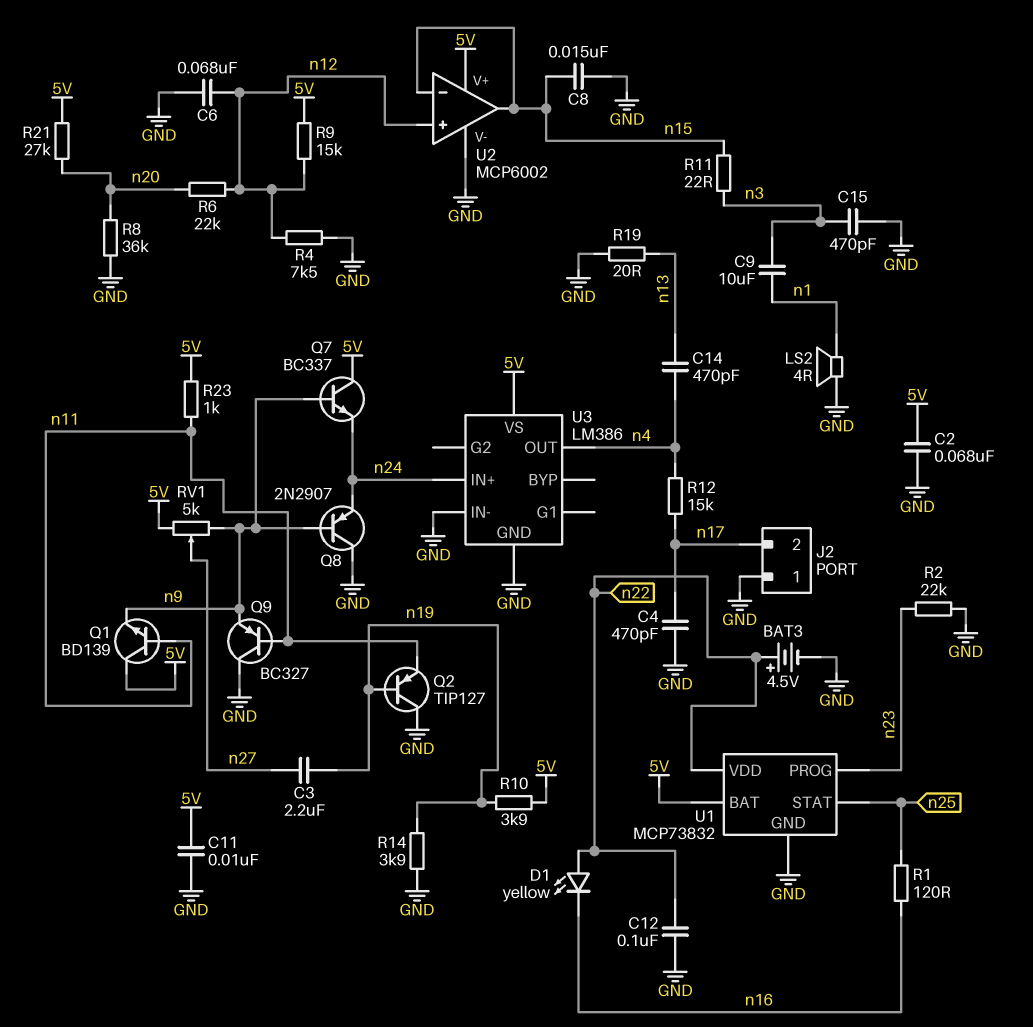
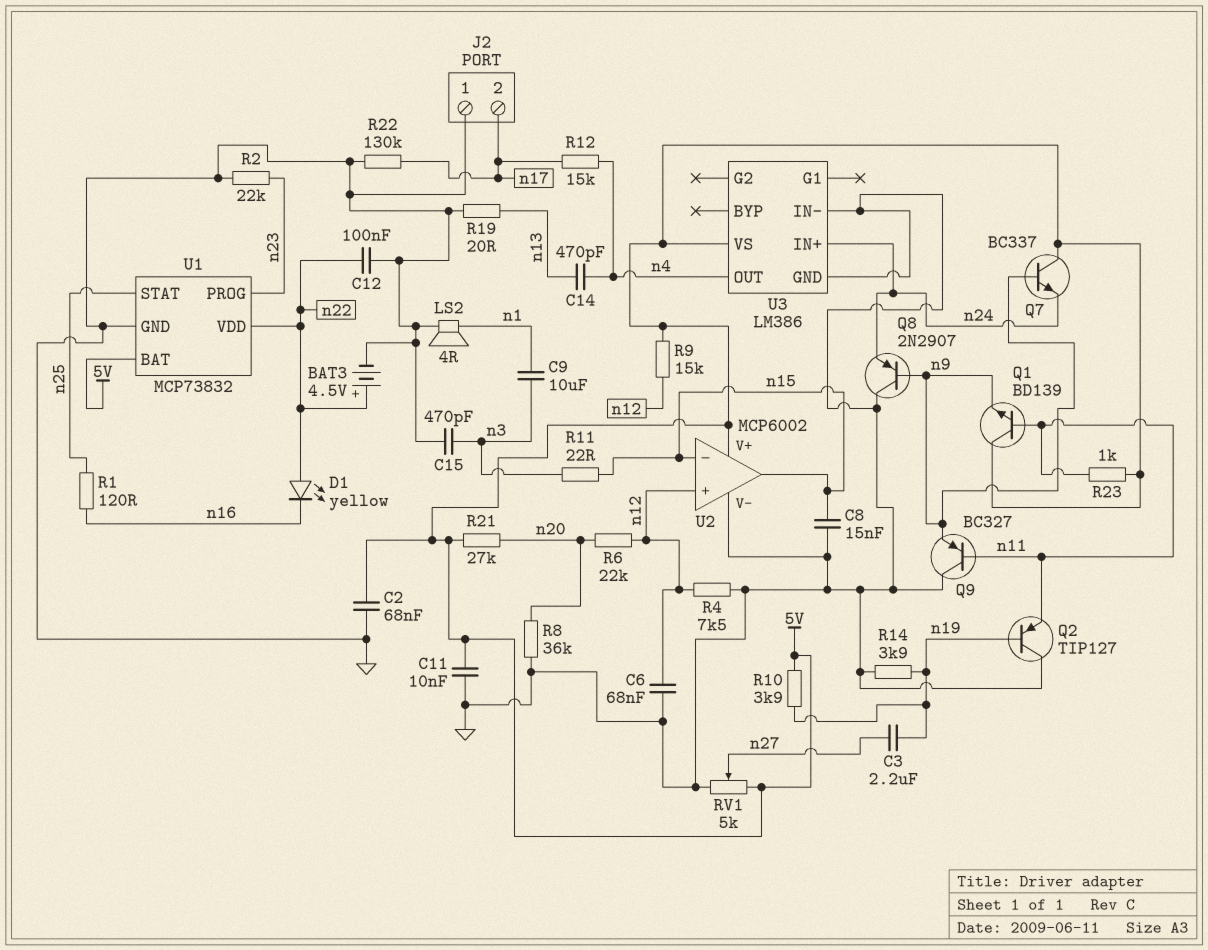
C4: 470pF (GND, n17) -> none
R22: none -> 130k (GND, n17)
RV1: 5k (5V, n9, wiper n27) -> 5k (5V, GND, wiper n27)

